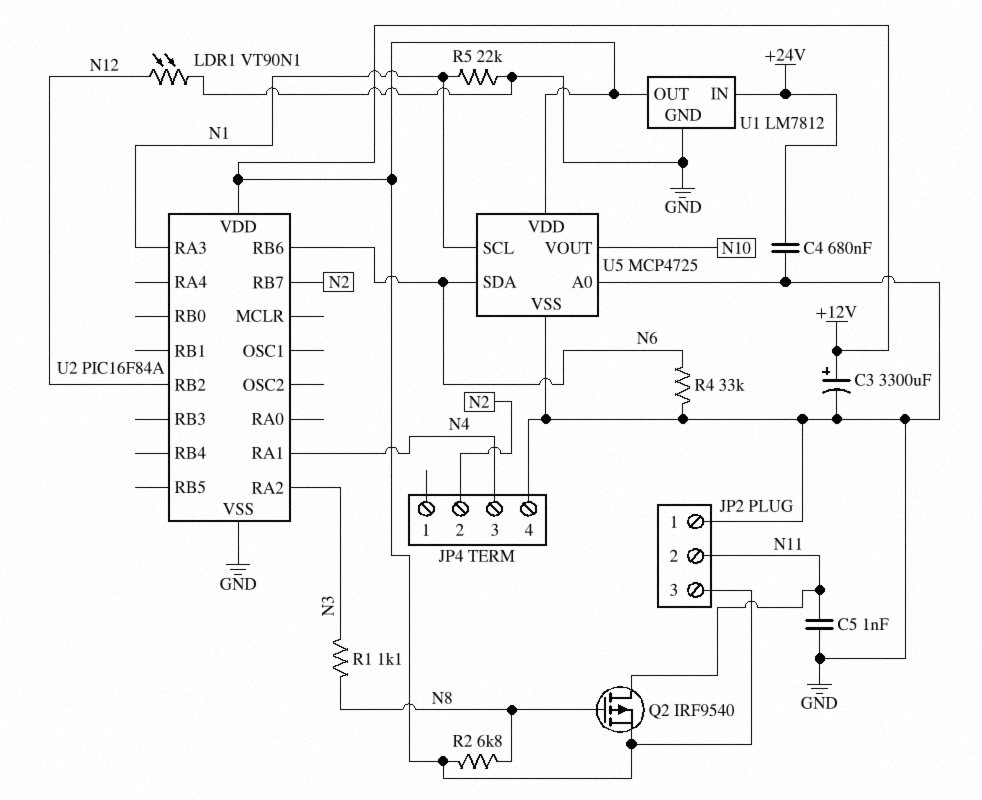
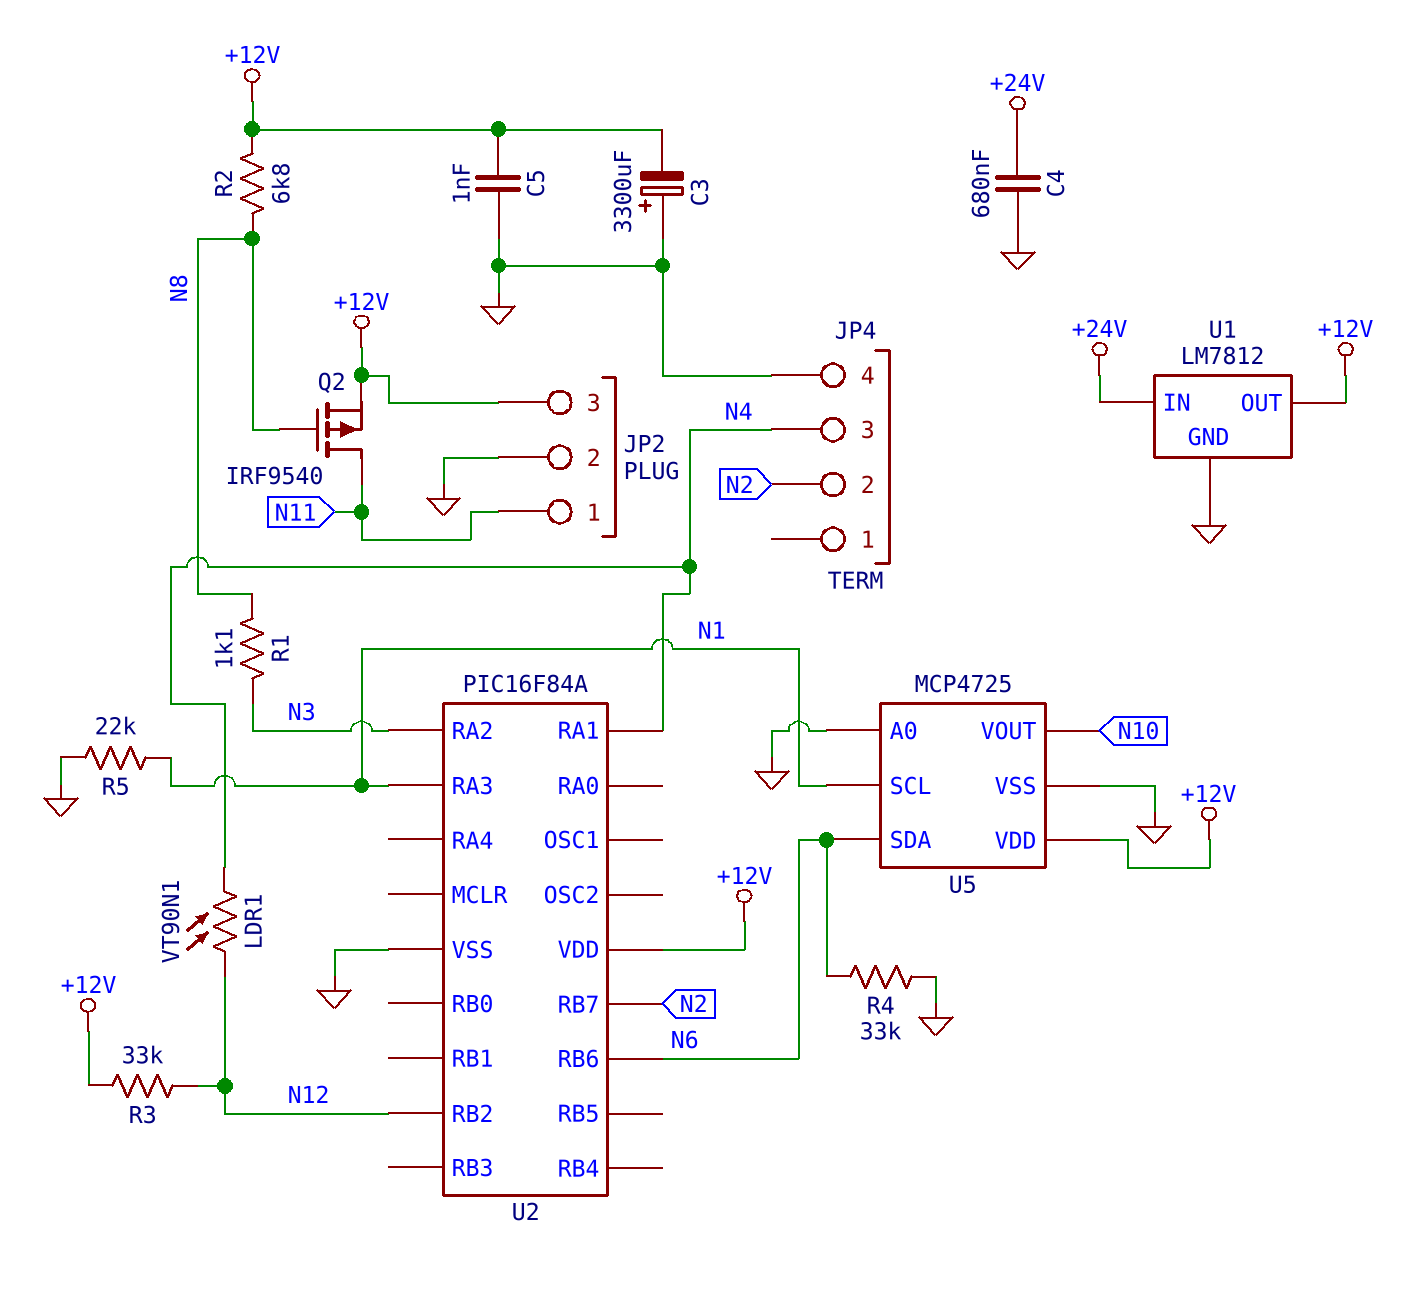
C3: 3300uF (plus +12V, minus GND) -> 3300uF (plus GND, minus +12V)
C5: 1nF (GND, N11) -> 1nF (+12V, GND)
JP2 pin 1: GND -> N11
JP2 pin 2: N11 -> GND
LDR1: VT90N1 (GND, N12) -> VT90N1 (N4, N12)
R3: none -> 33k (+12V, N12)

